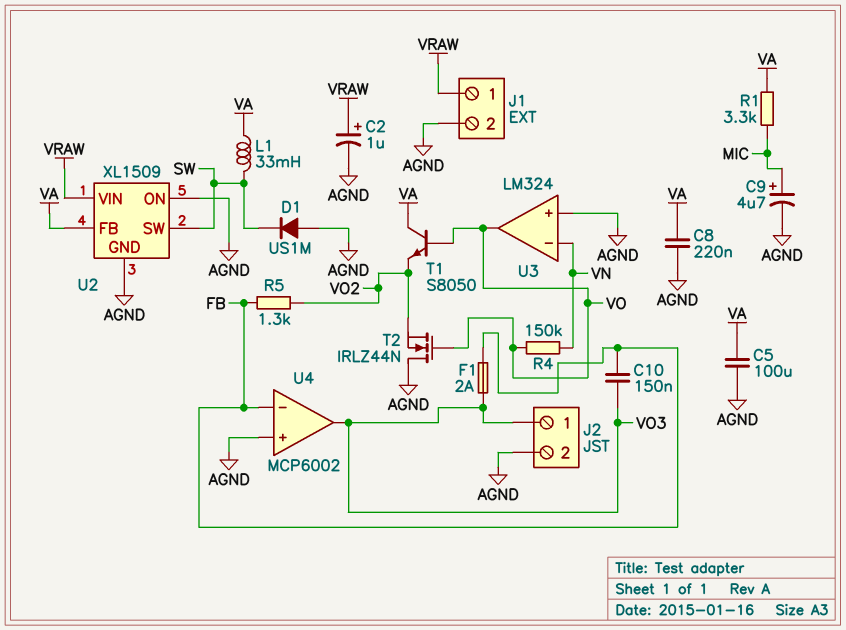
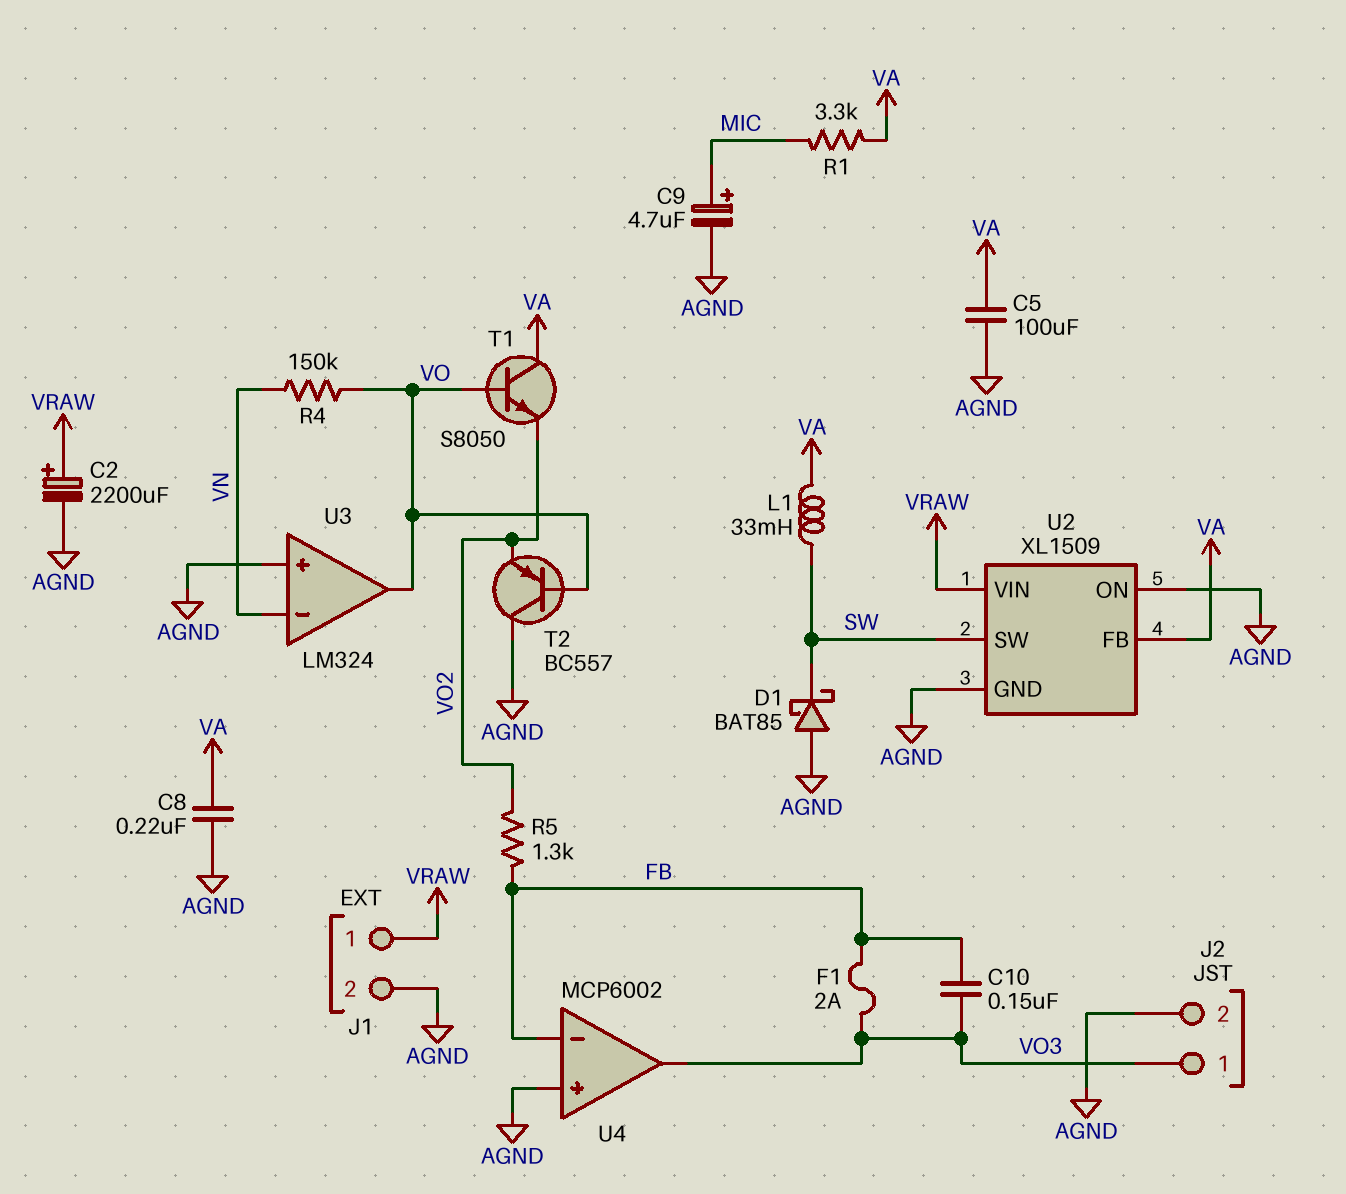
C2: 1uF (plus VRAW, minus AGND) -> 2200uF (plus VRAW, minus AGND)
D1: diode US1M (A AGND, K SW) -> schottky BAT85 (A AGND, K SW)
T2: NMOS IRLZ44N (G VO, D AGND, S VO2) -> PNP BC557 (B VO, C AGND, E VO2)

